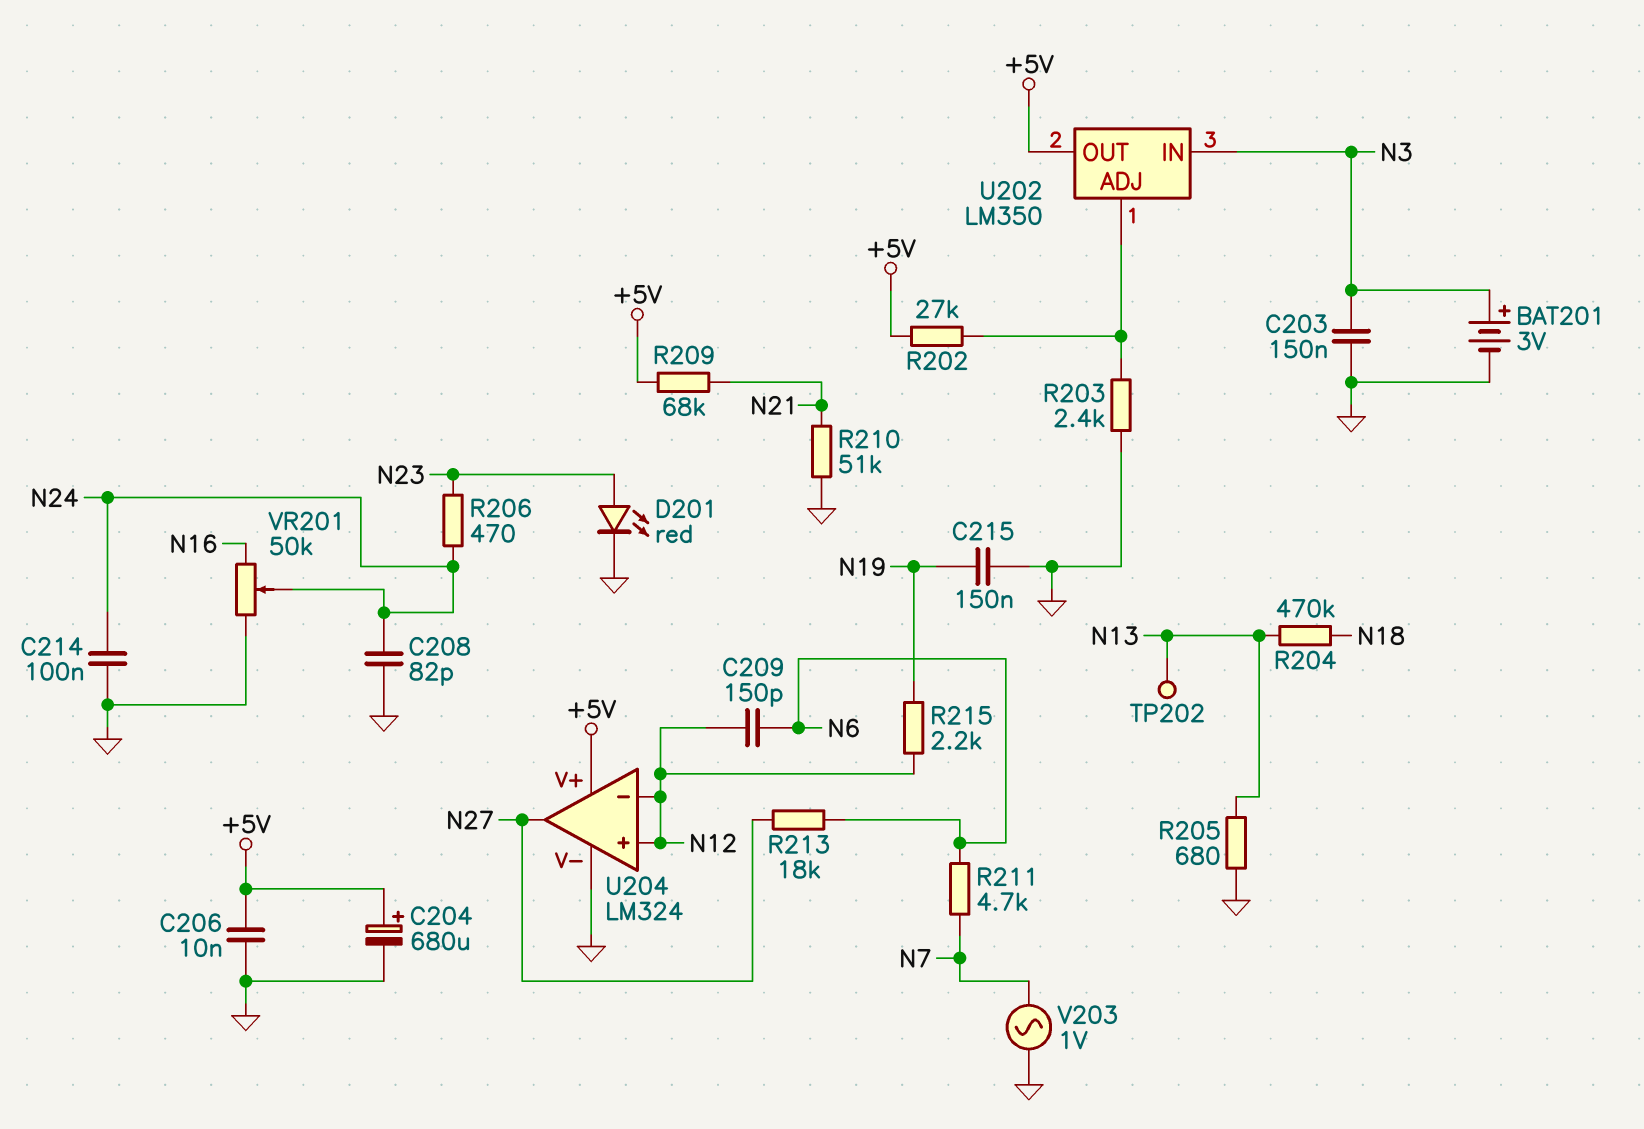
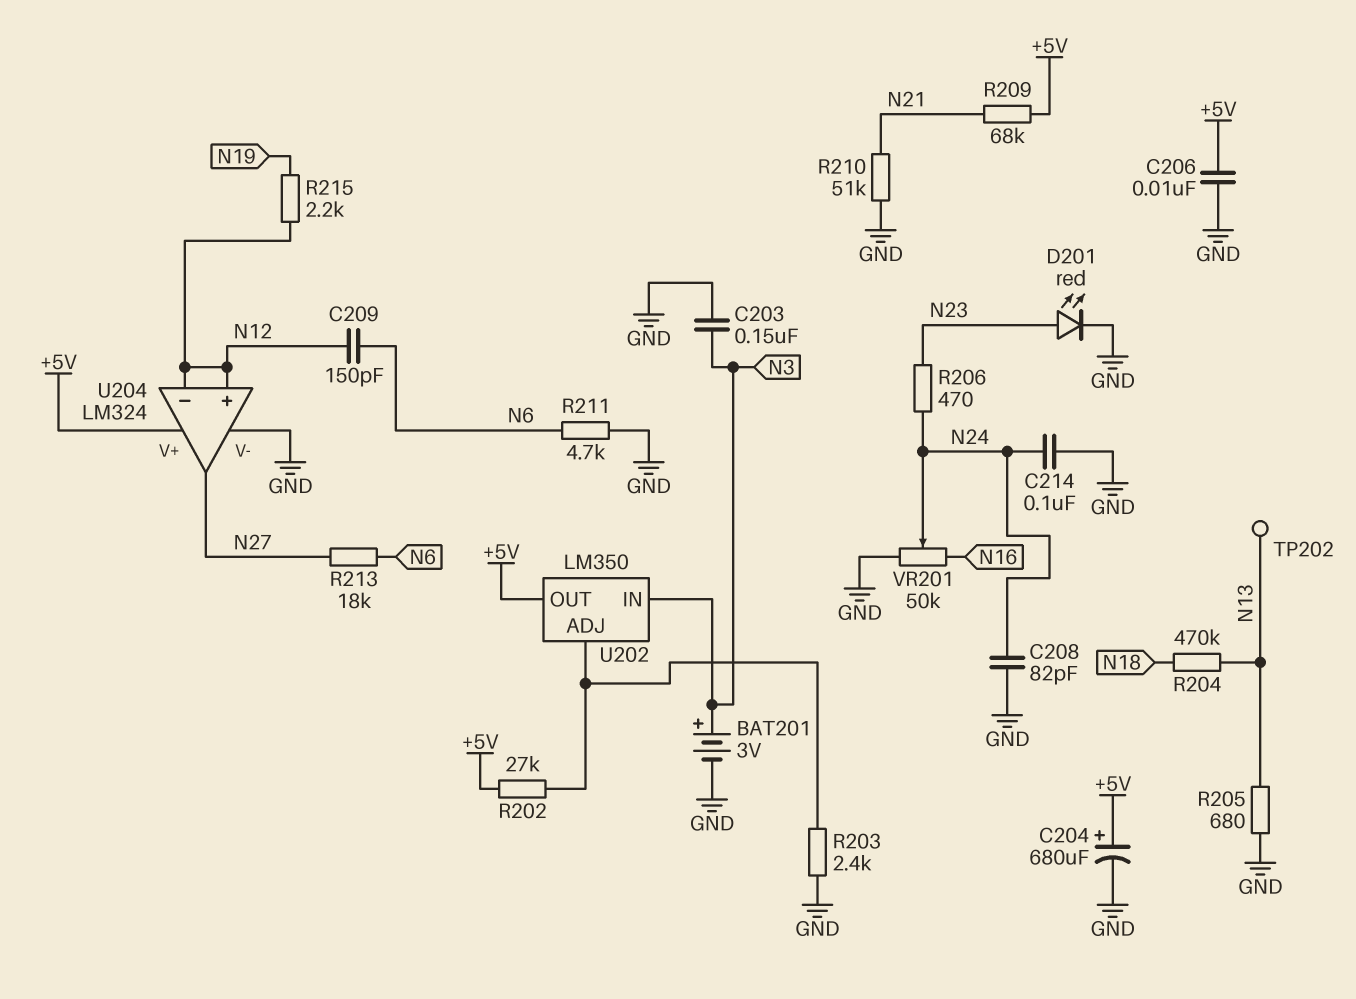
C215: 150nF (GND, N19) -> none
R211: 4.7k (N6, N7) -> 4.7k (GND, N6)
V203: AC 1V (GND, N7) -> none

